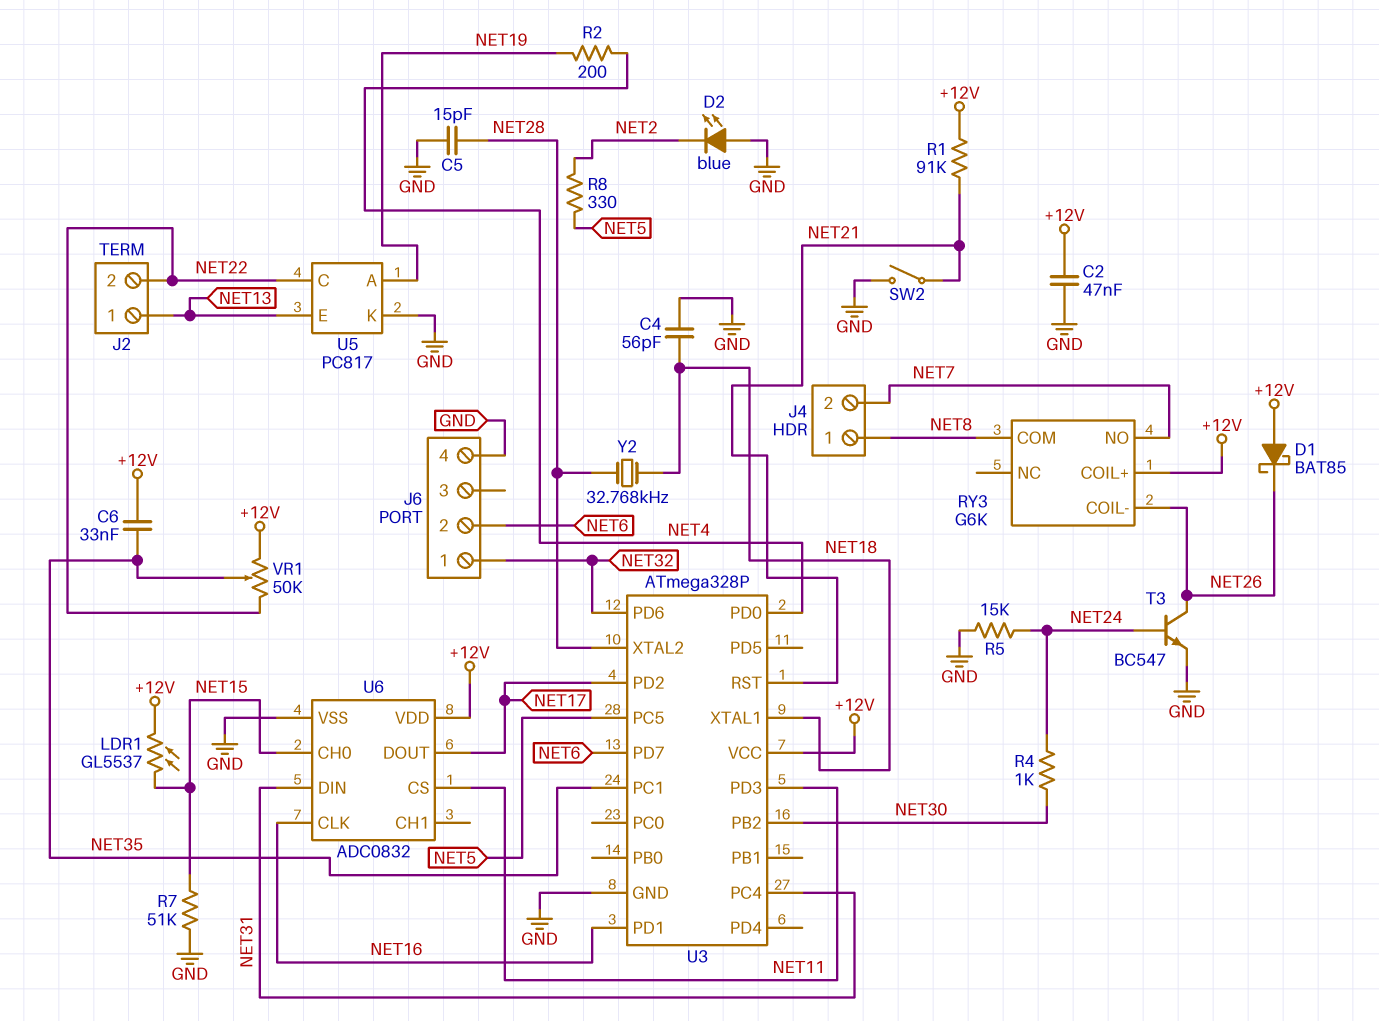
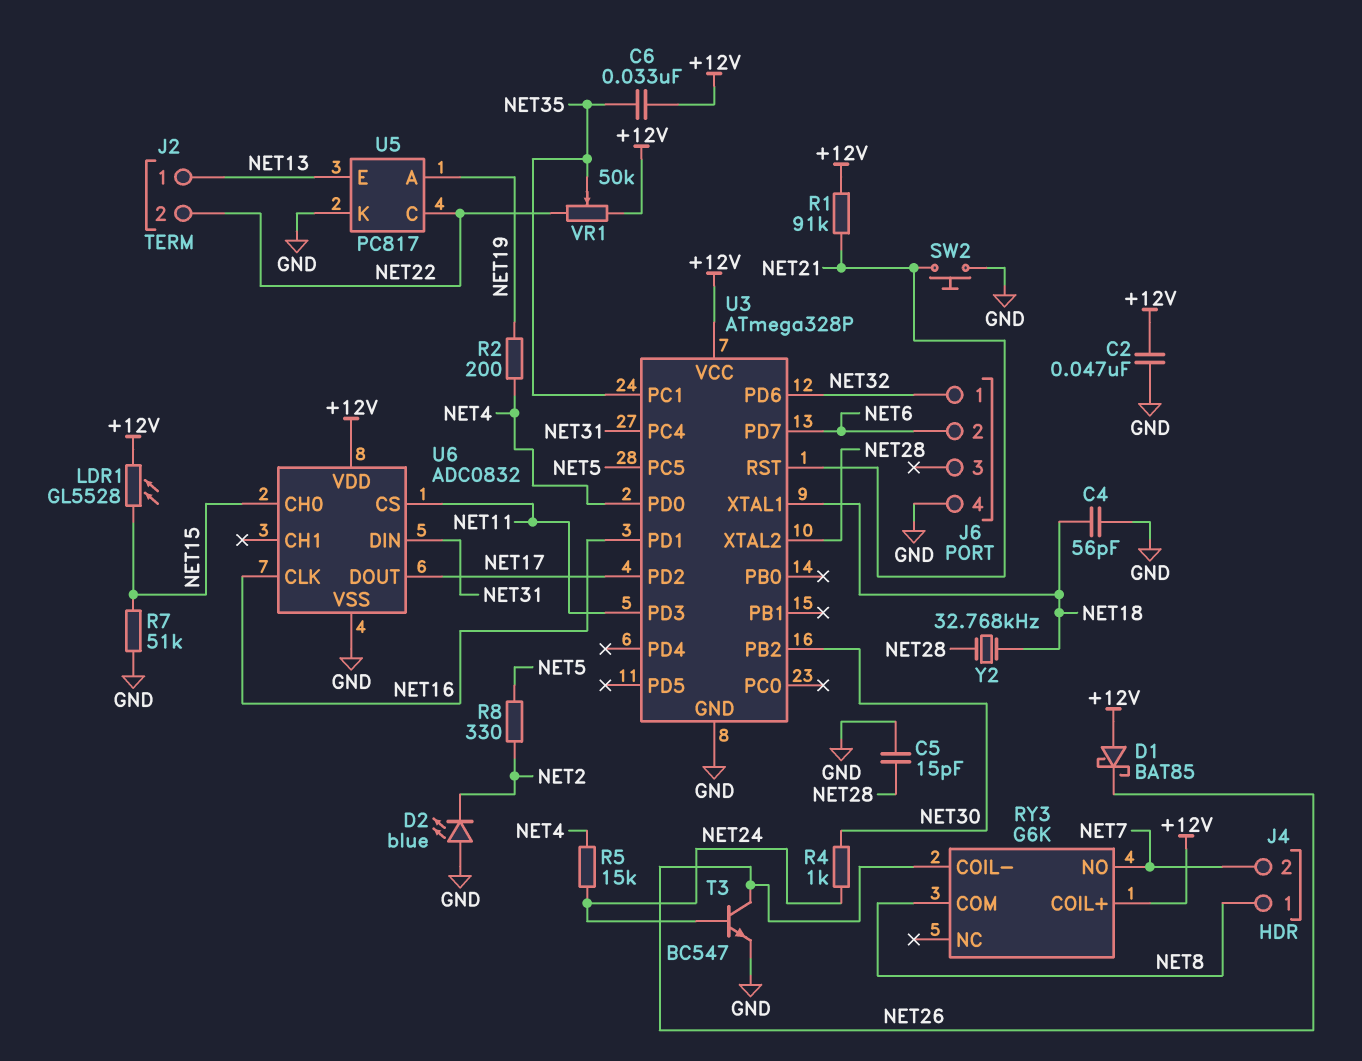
LDR1: GL5537 (+12V, NET15) -> GL5528 (+12V, NET15)
R5: 15k (GND, NET24) -> 15k (NET4, NET24)
SW2: switch (GND, NET21) -> button (GND, NET21)

